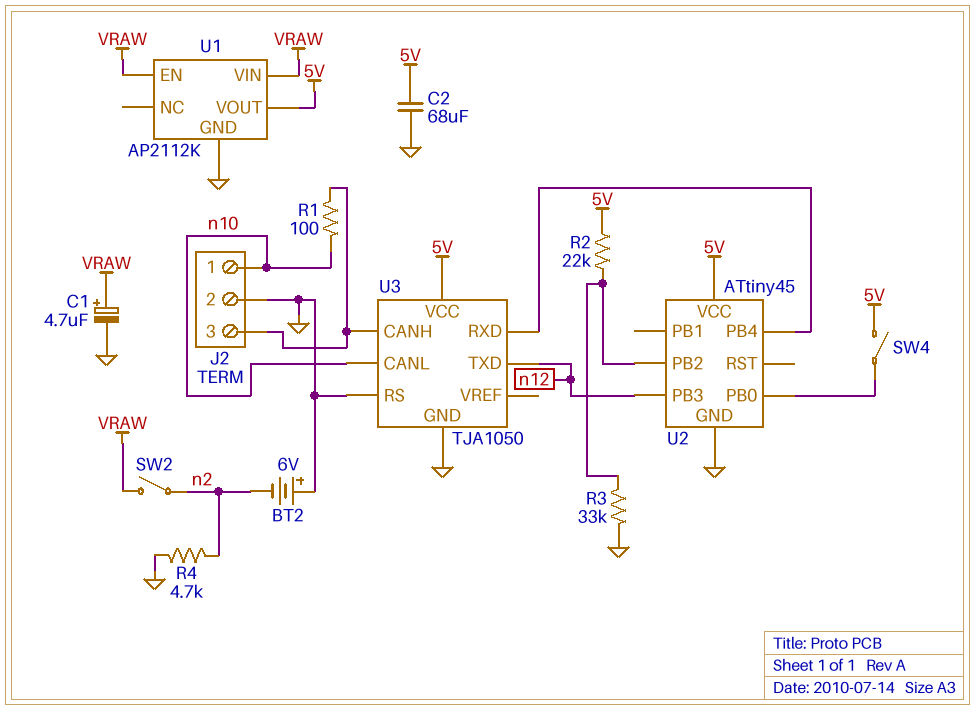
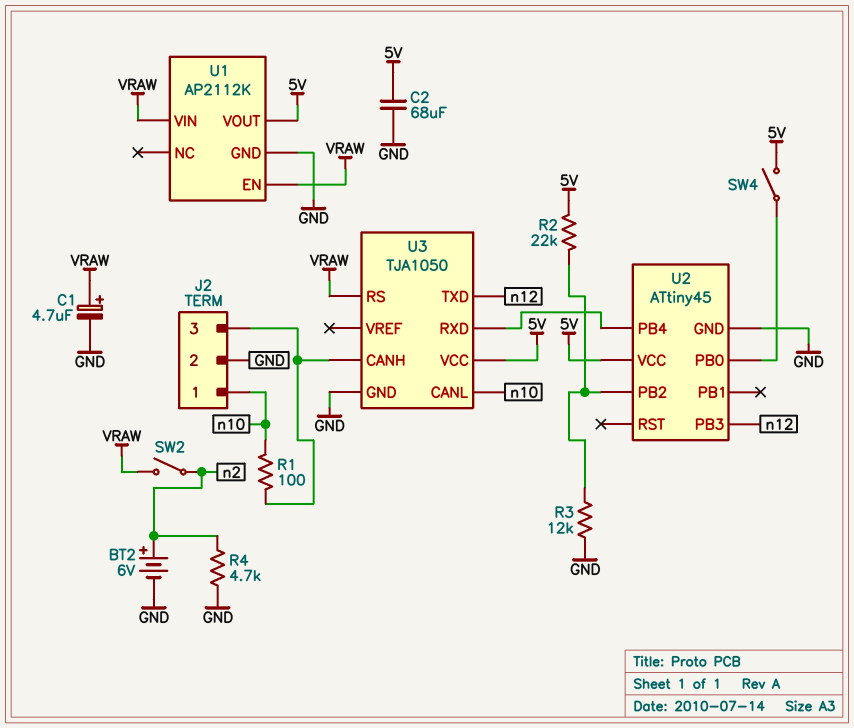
BT2: 6V (plus GND, minus n2) -> 6V (plus n2, minus GND)
R3: 33k (GND, U2/PB2) -> 12k (GND, U2/PB2)
U3 pin RS: GND -> VRAW

